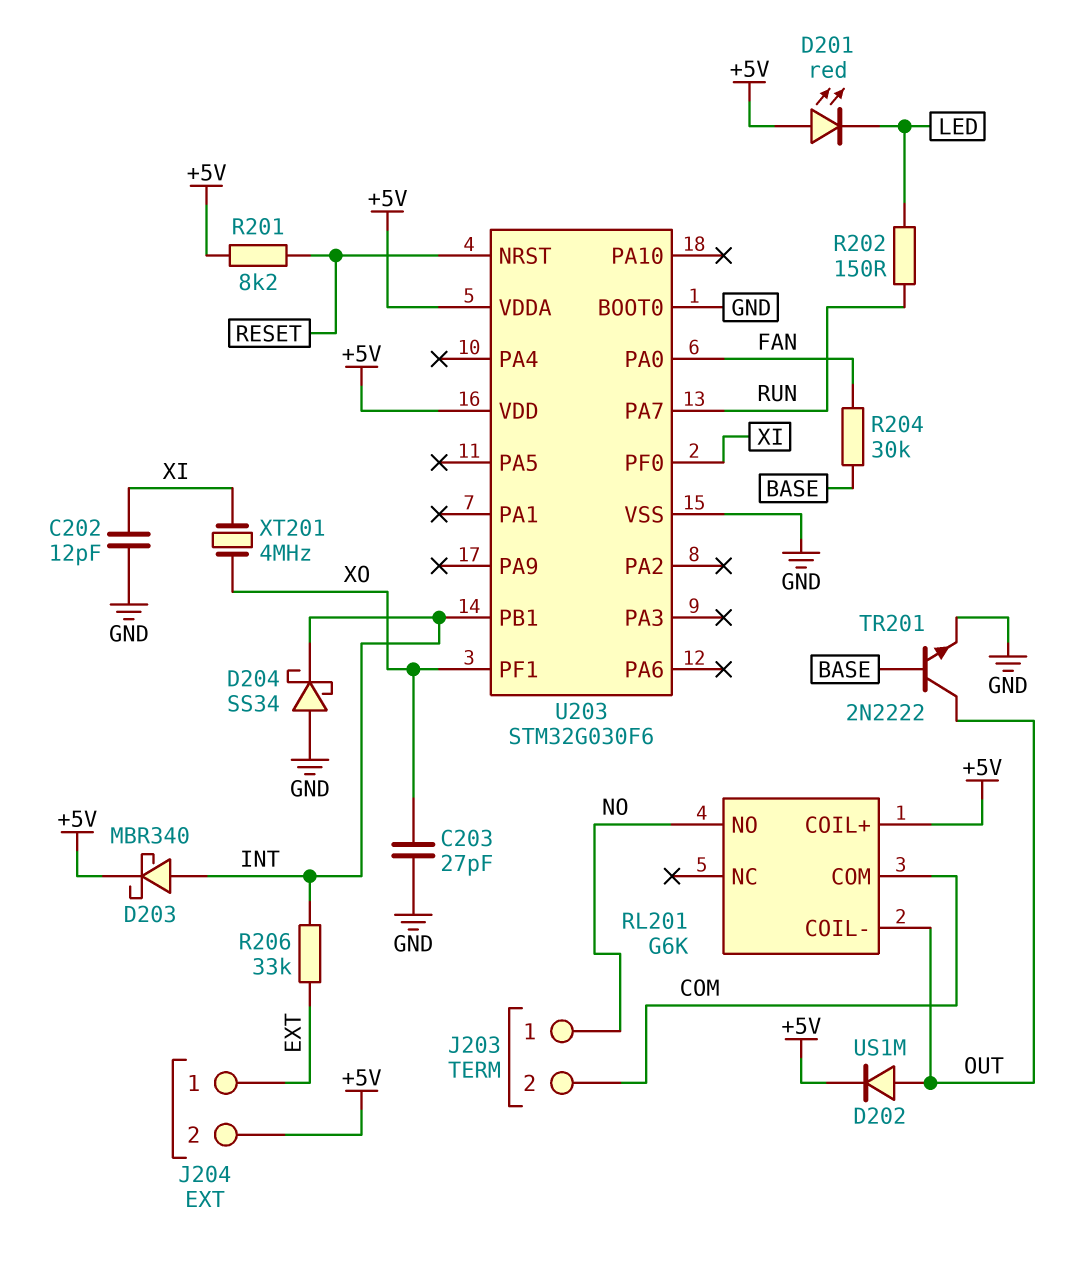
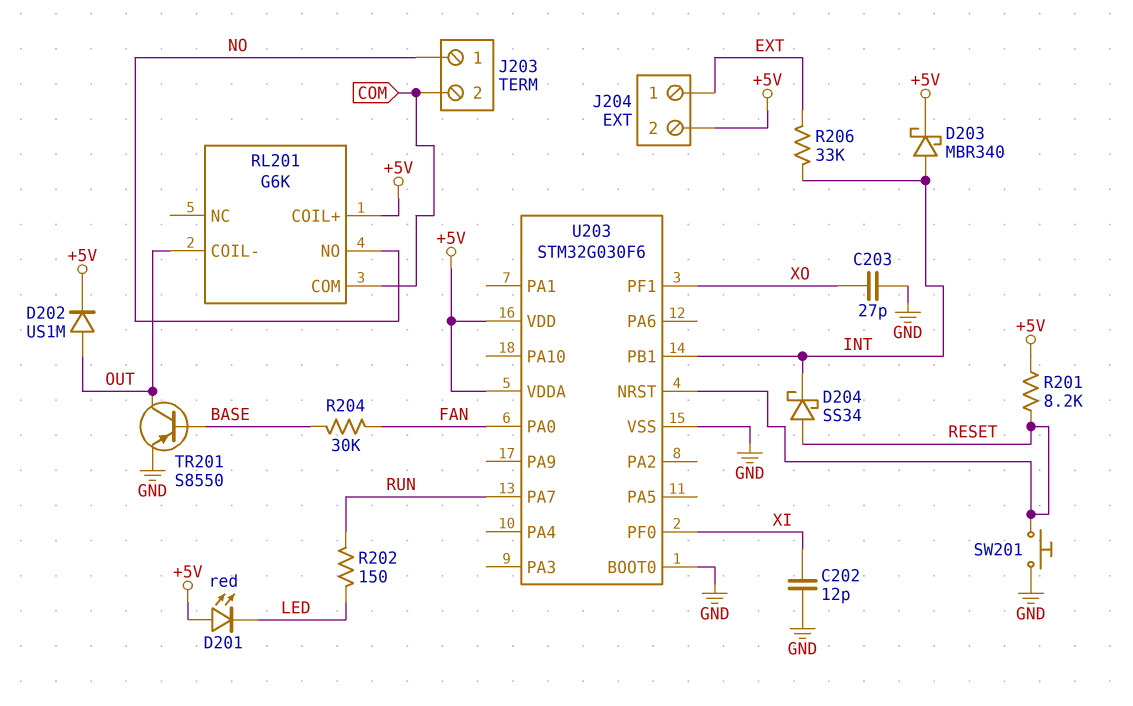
D204: schottky SS34 (A GND, K INT) -> schottky SS34 (A RESET, K INT)
SW201: none -> button (GND, RESET)
TR201: NPN 2N2222 (B BASE, C OUT, E GND) -> PNP S8550 (B BASE, C OUT, E GND)
XT201: 4MHz (XI, XO) -> none

